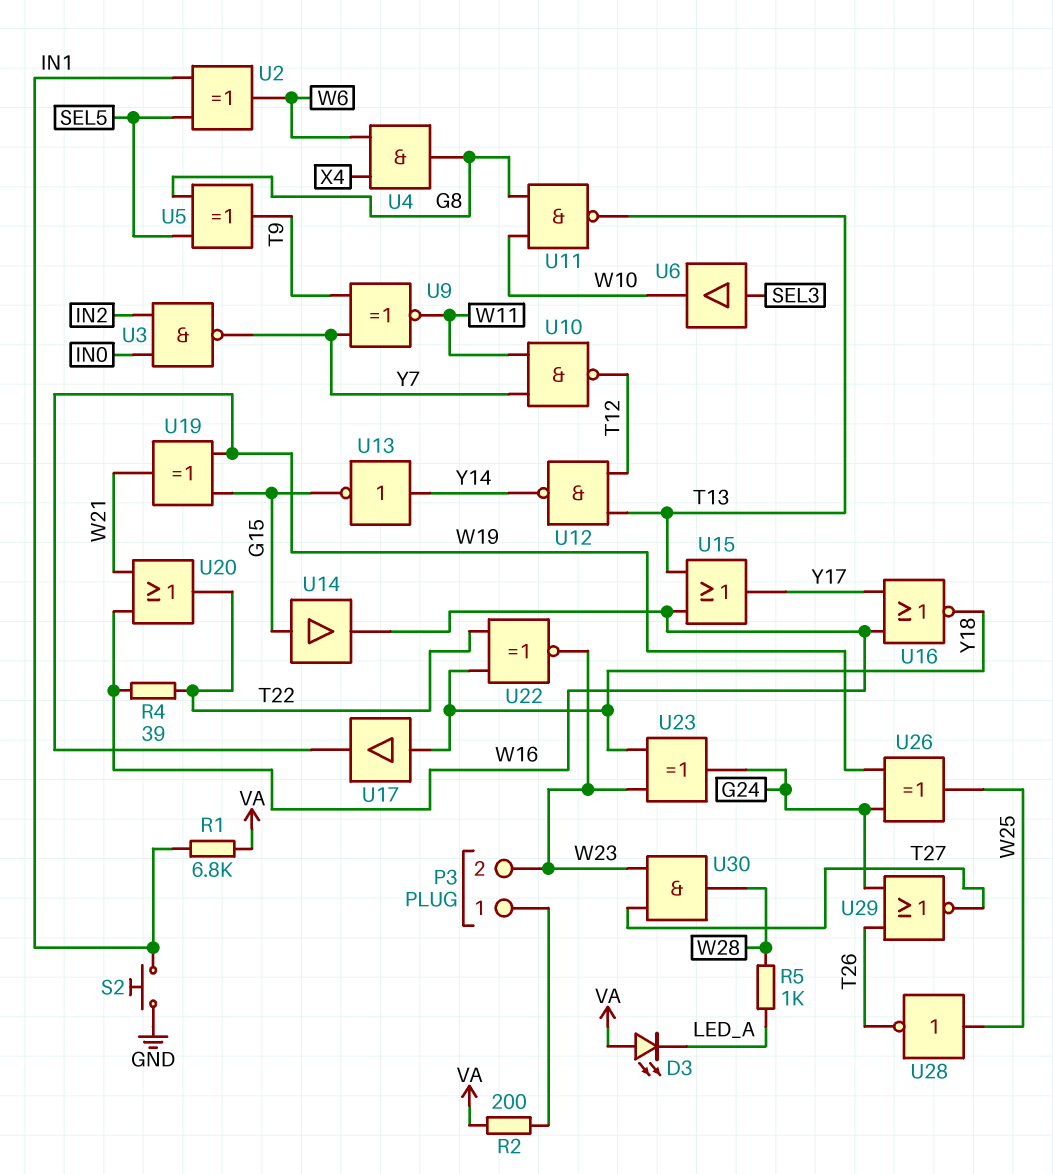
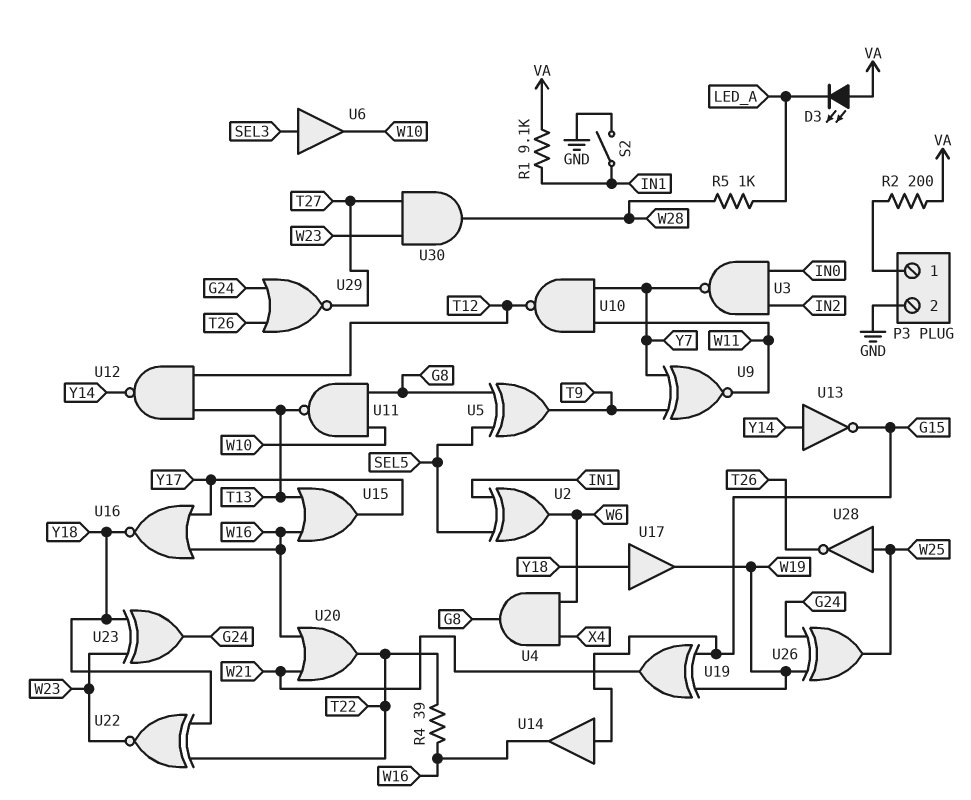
P3 pin 2: W23 -> GND
R1: 6.8k (IN1, VA) -> 9.1k (IN1, VA)
S2: button (GND, IN1) -> switch (GND, IN1)

